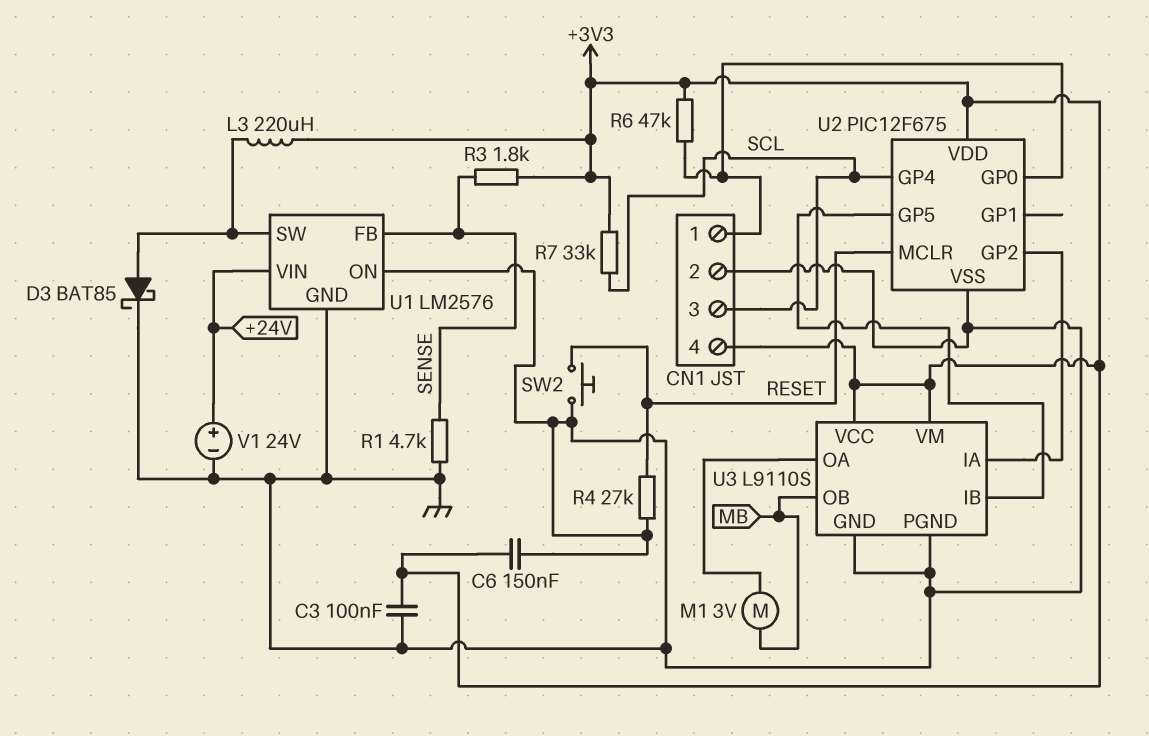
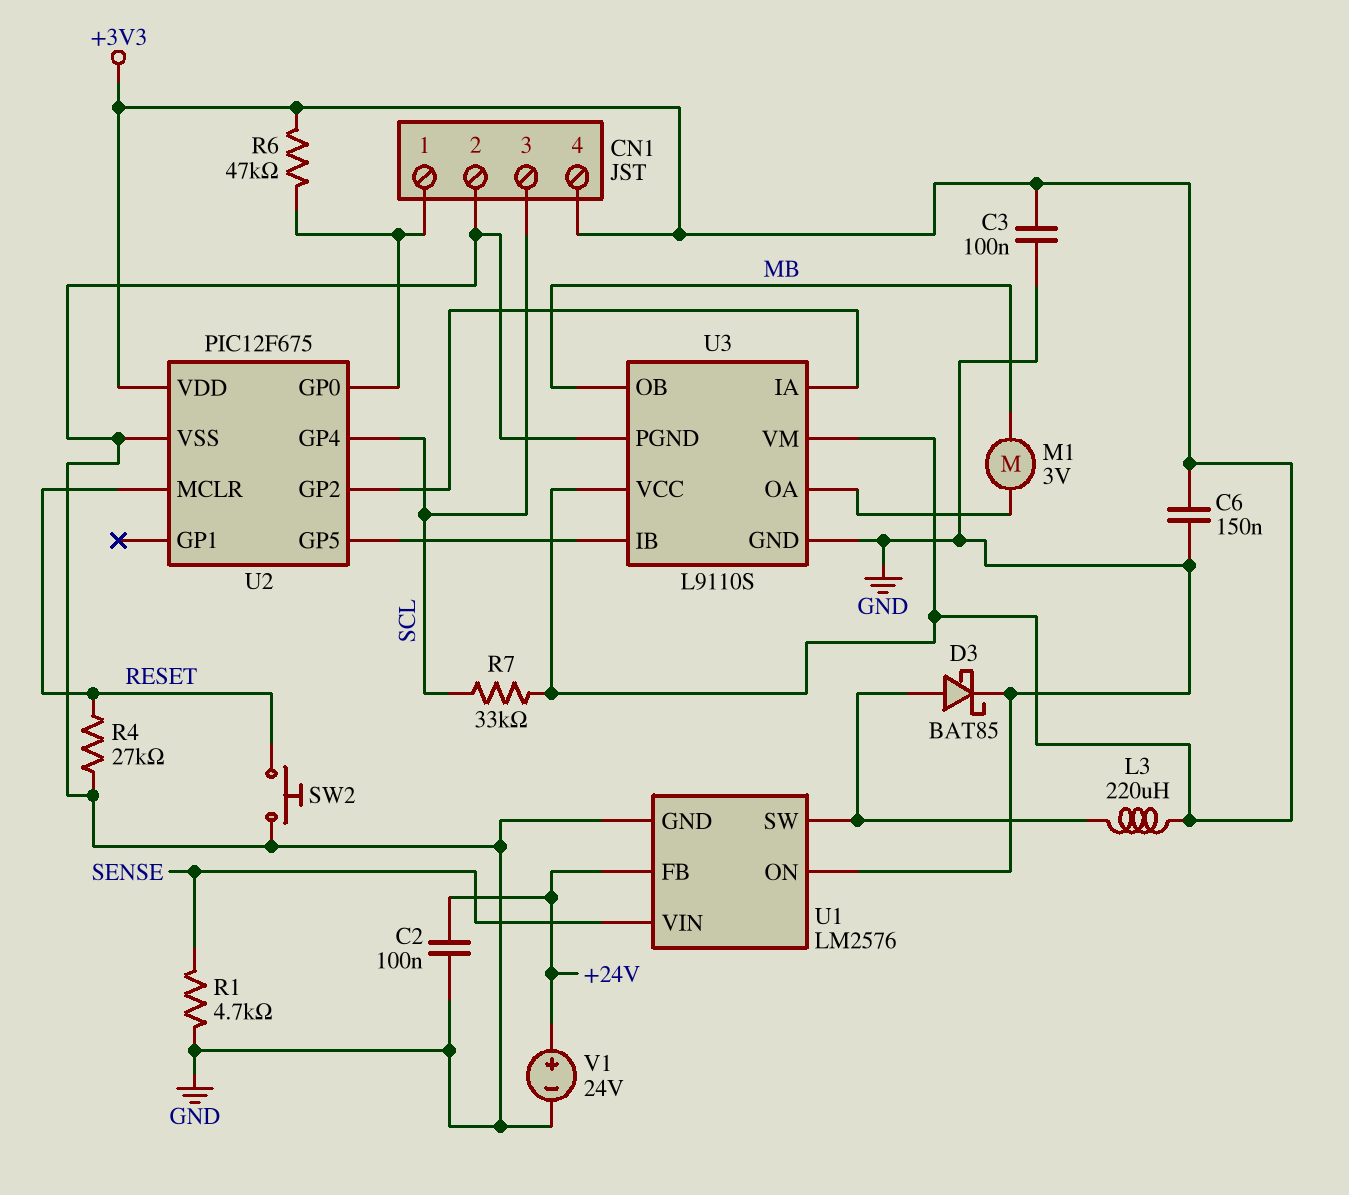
C2: none -> 100nF (+24V, GND)
R3: 1.8k (+3V3, SENSE) -> none
U1 pin FB: SENSE -> +24V
U1 pin VIN: +24V -> SENSE

